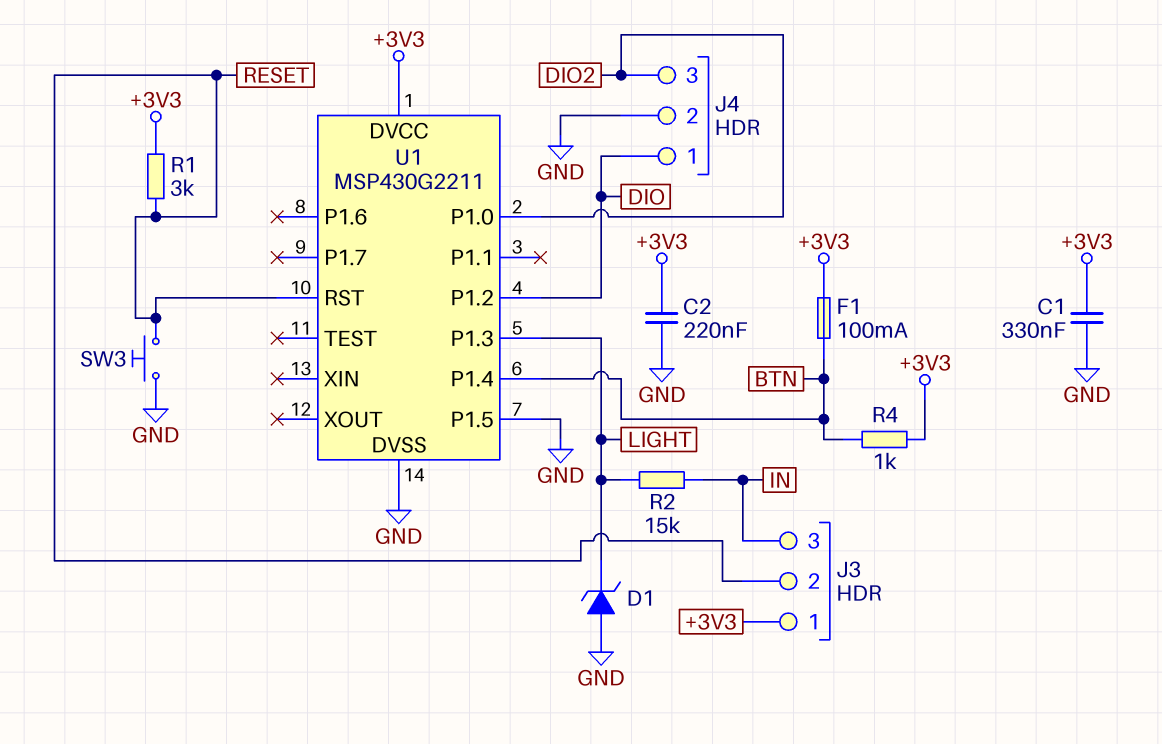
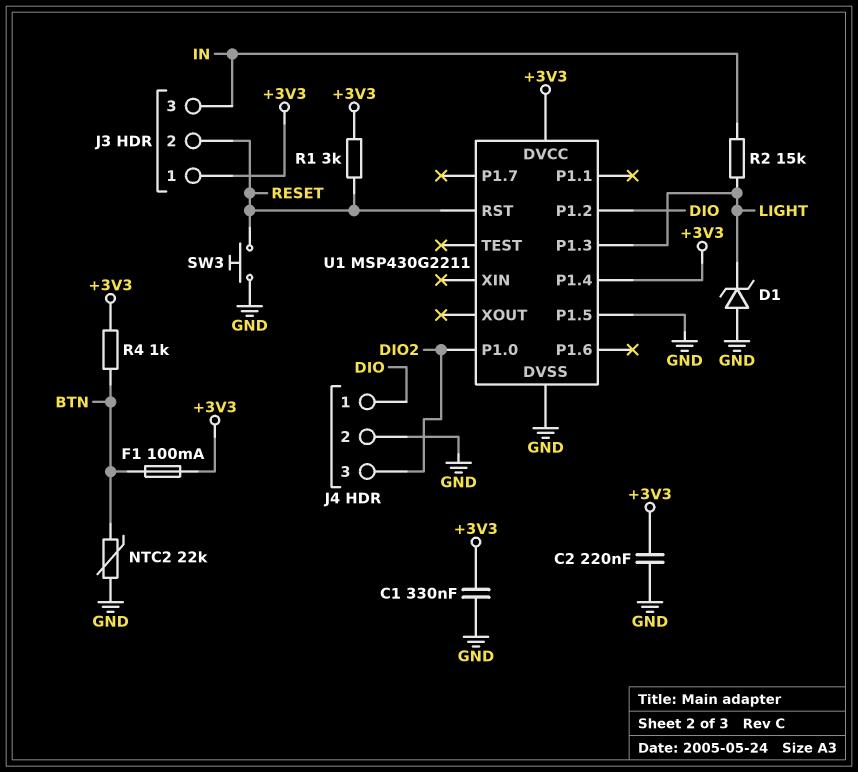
NTC2: none -> 22k (BTN, GND)
U1 pin P1.4: BTN -> +3V3

